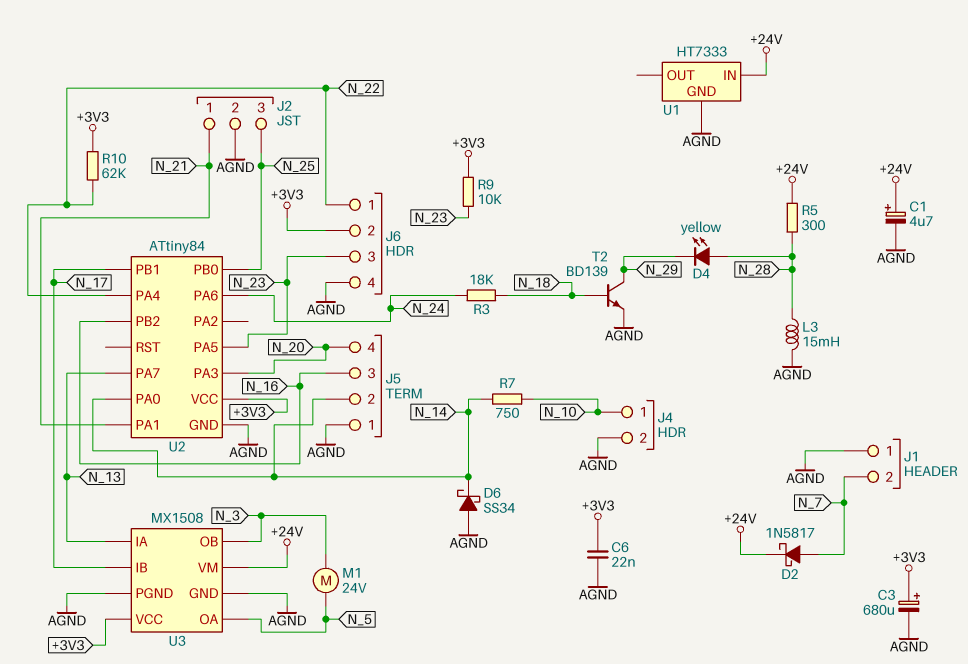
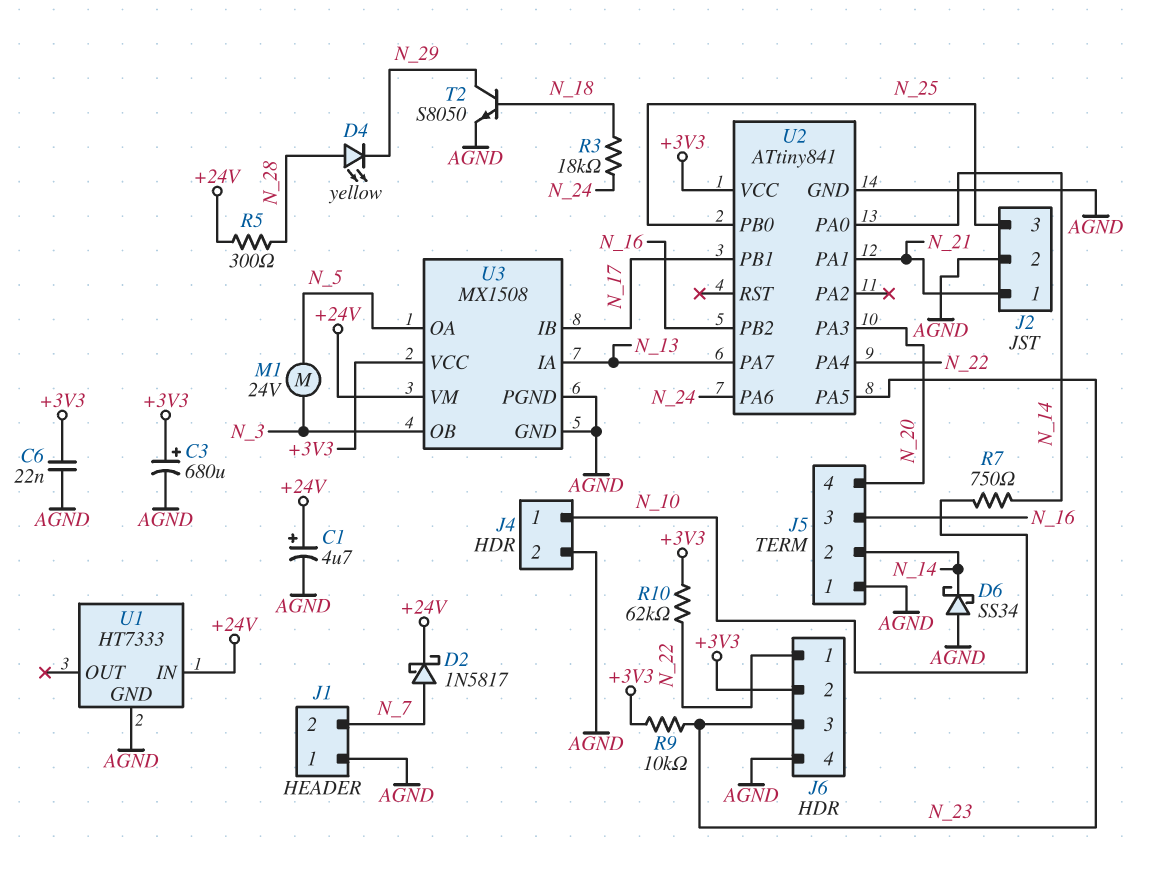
L3: 15mH (AGND, N_28) -> none
T2: NPN BD139 (B N_18, C N_29, E AGND) -> NPN S8050 (B N_18, C N_29, E AGND)
U2: ATtiny84 -> ATtiny841

